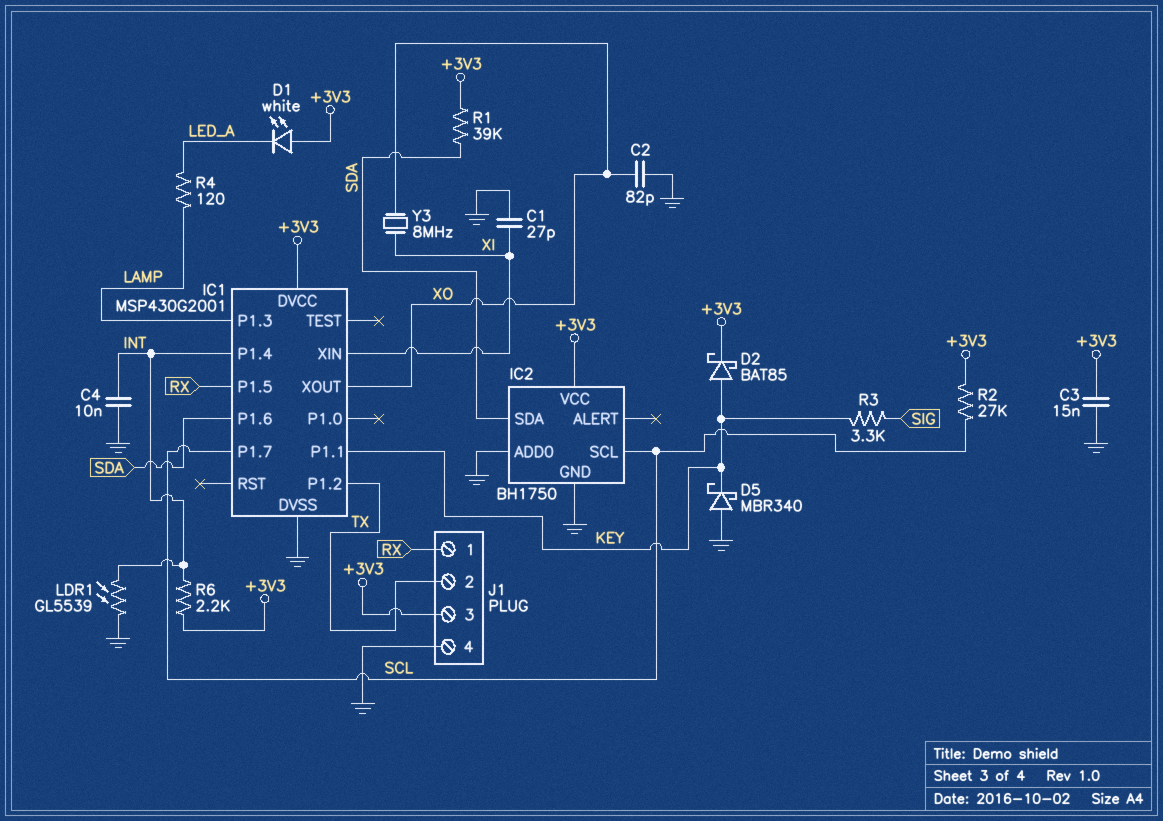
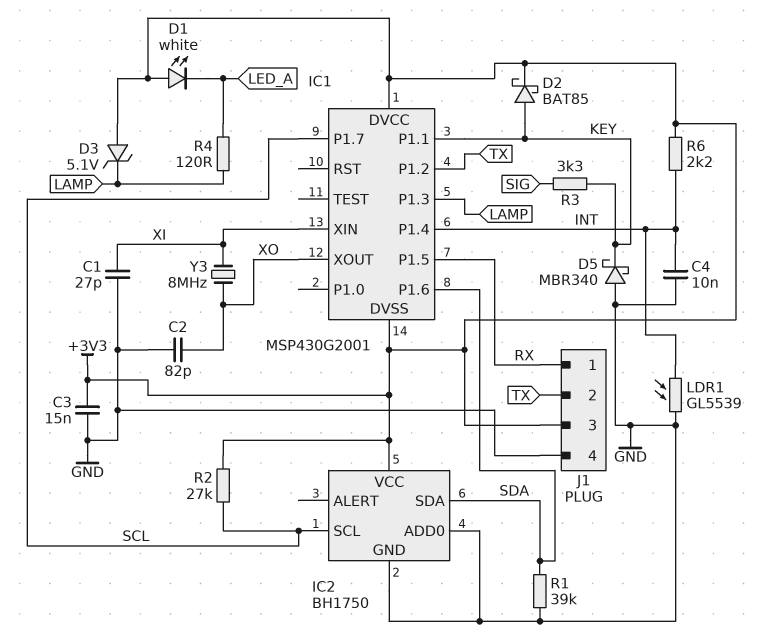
D3: none -> zener 5.1V (A +3V3, K LAMP)
IC1 pin DVSS: GND -> +3V3
R1: 39k (+3V3, SDA) -> 39k (GND, SDA)

